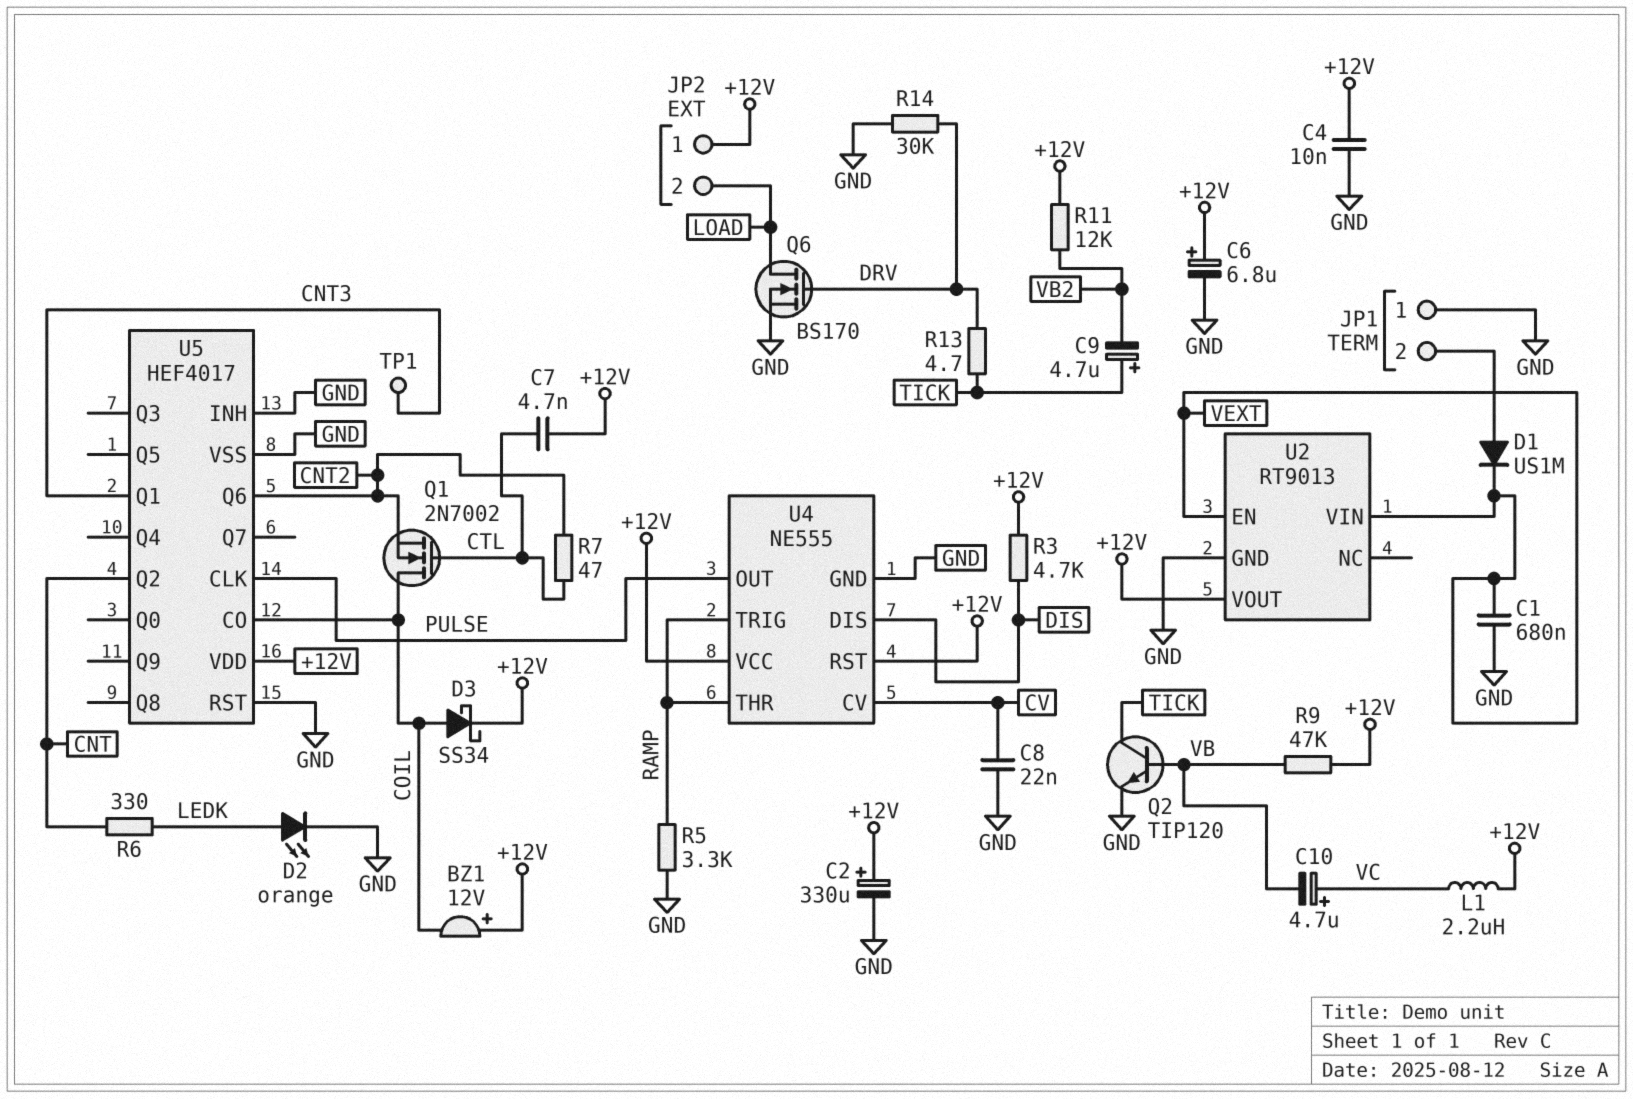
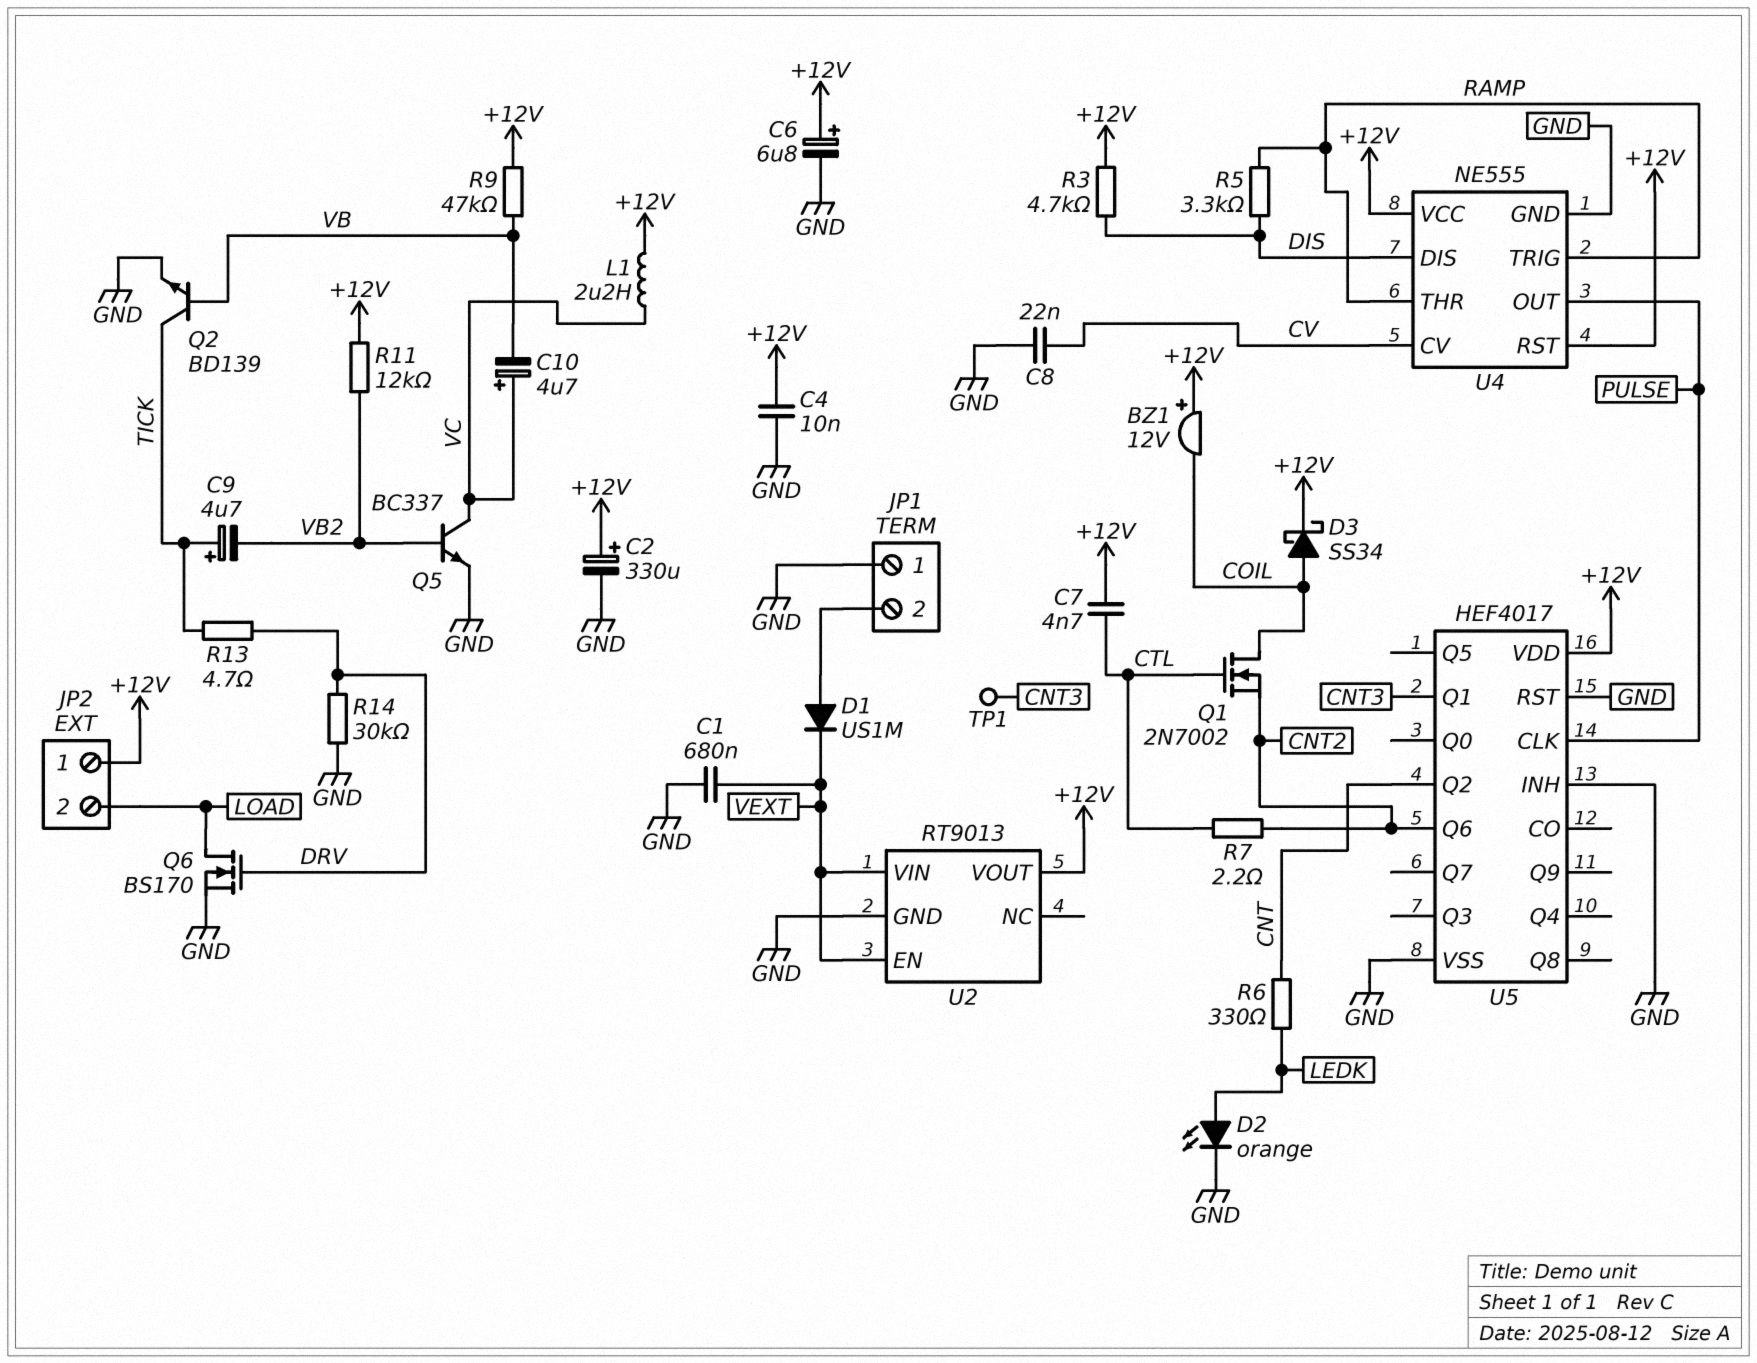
Q2: NPN TIP120 (B VB, C TICK, E GND) -> NPN BD139 (B VB, C TICK, E GND)
Q5: none -> NPN BC337 (B VB2, C VC, E GND)
R5: 3.3k (GND, RAMP) -> 3.3k (DIS, RAMP)
R7: 47 (CNT2, CTL) -> 2.2 (CNT2, CTL)
U5 pin CO: COIL -> none

